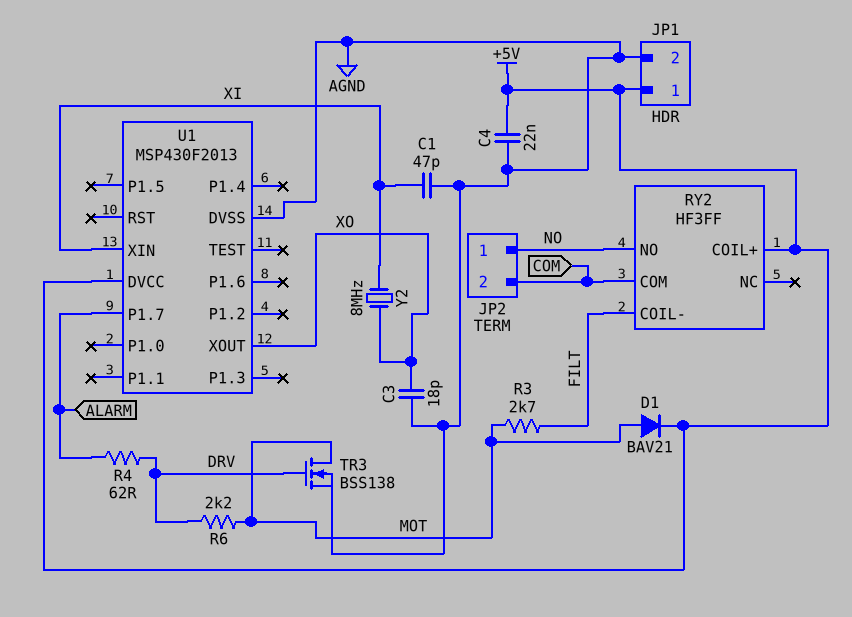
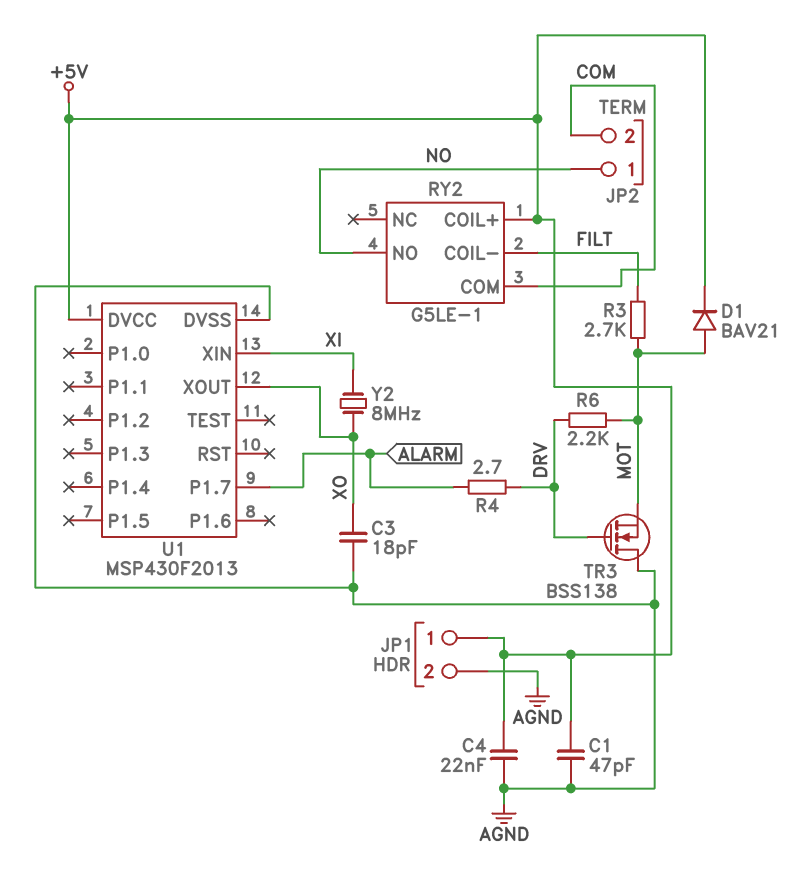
C1: 47pF (AGND, XI) -> 47pF (+5V, AGND)
R4: 62 (ALARM, DRV) -> 2.7 (ALARM, DRV)
RY2: HF3FF -> G5LE-1
TR3: NMOS BSS138 (G DRV, D MOT, S AGND) -> NMOS BSS138 (G DRV, D AGND, S MOT)

